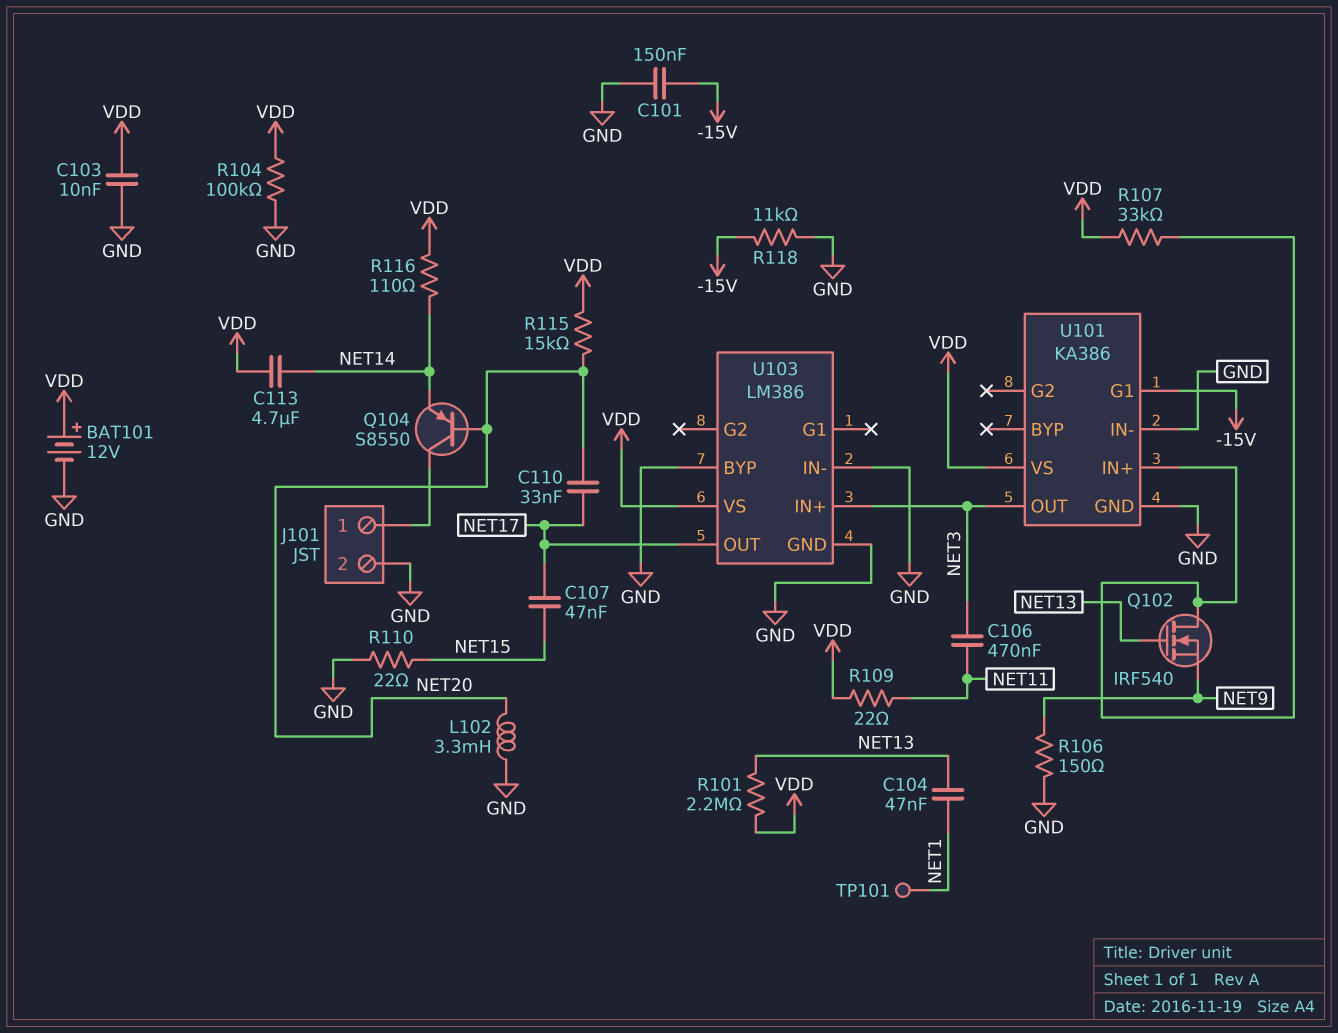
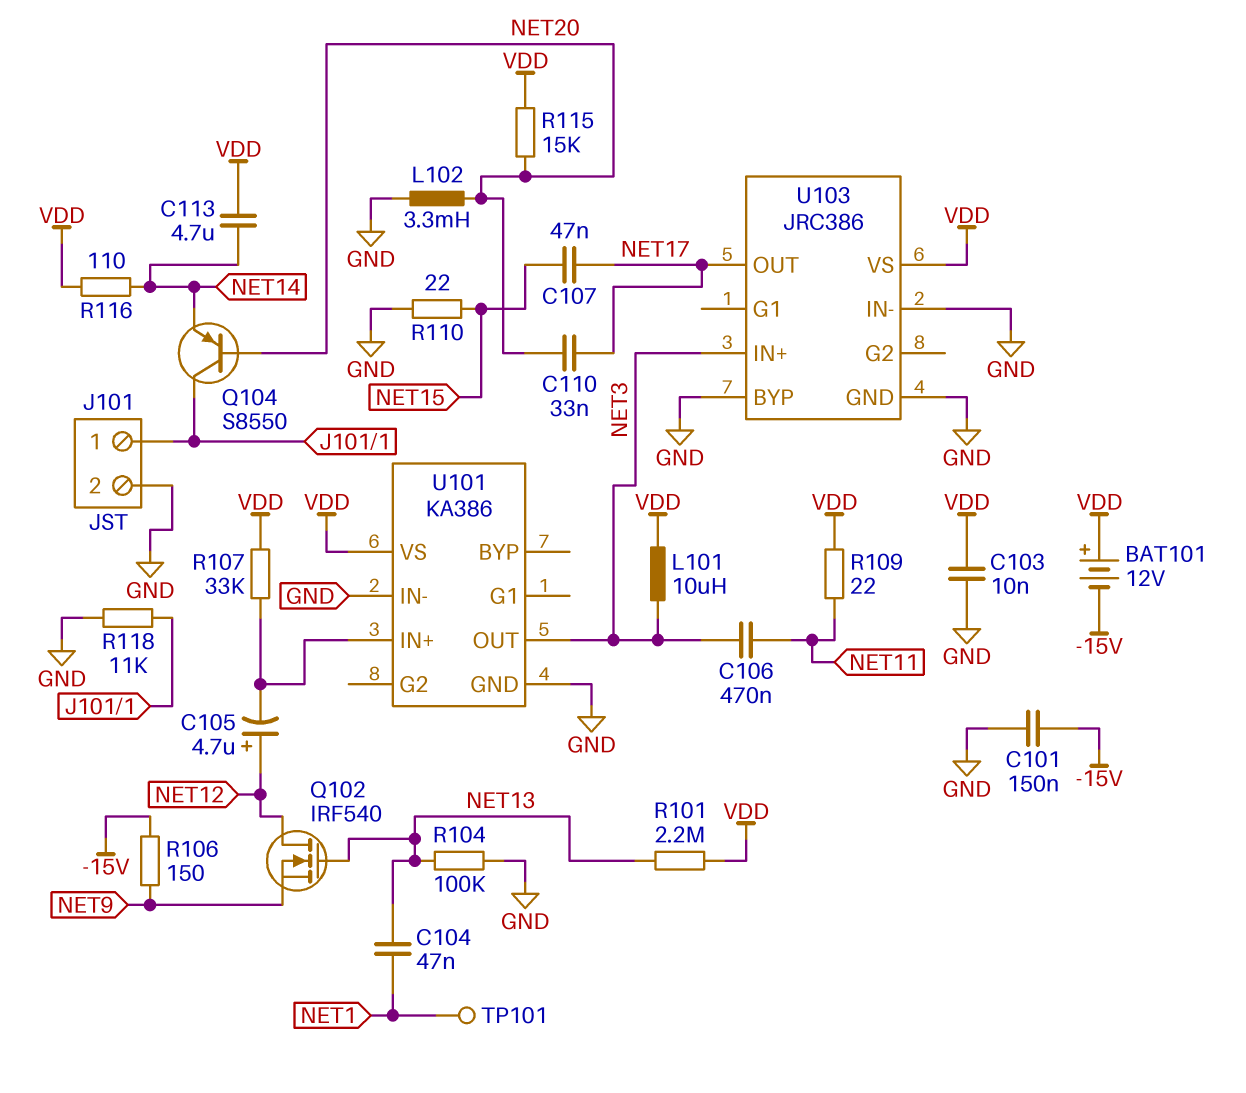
BAT101: 12V (plus VDD, minus GND) -> 12V (plus VDD, minus -15V)
C105: none -> 4.7uF (plus NET12, minus U101/IN+)
L101: none -> 10uH (NET3, VDD)
Q102: NMOS IRF540 (G NET13, D U101/IN+, S NET9) -> NMOS IRF540 (G NET13, D NET12, S NET9)
R104: 100k (GND, VDD) -> 100k (GND, NET13)
R106: 150 (GND, NET9) -> 150 (-15V, NET9)
R118: 11k (-15V, GND) -> 11k (GND, J101/1)
U101 pin G1: -15V -> none
U103: LM386 -> JRC386

